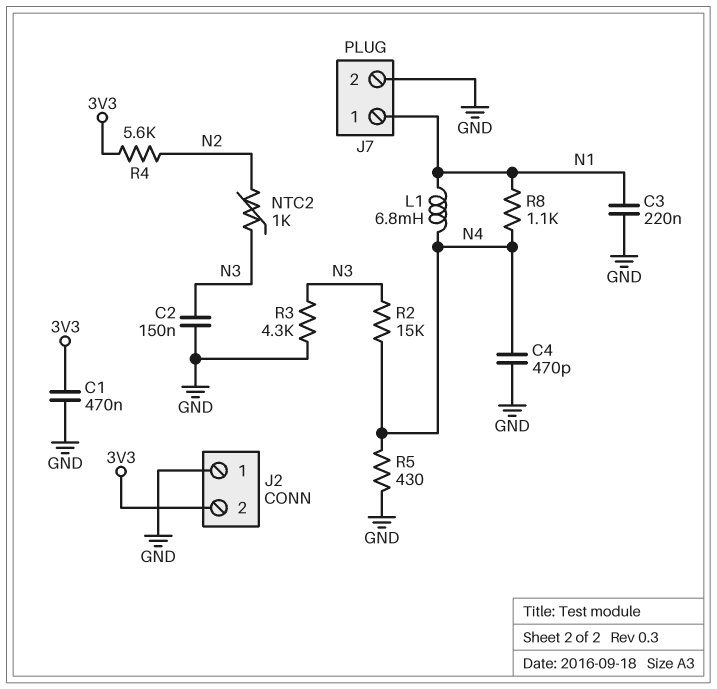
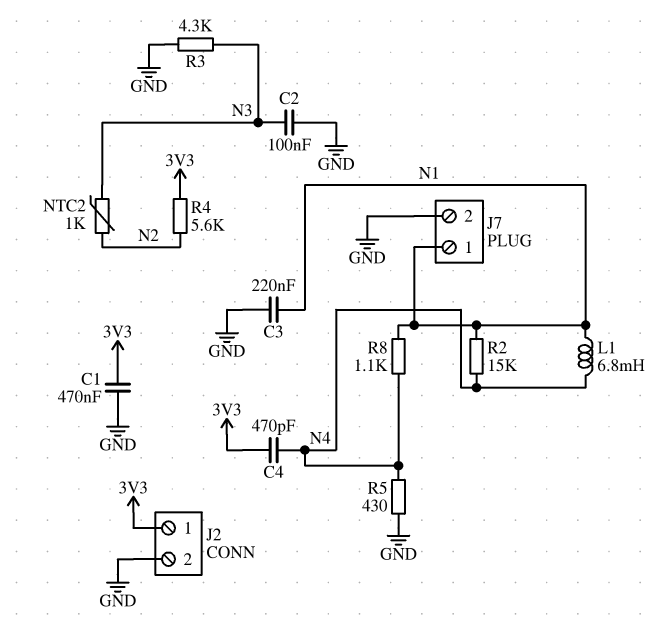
C2: 150nF (GND, N3) -> 100nF (GND, N3)
C4: 470pF (GND, N4) -> 470pF (3V3, N4)
J2 pin 1: GND -> 3V3
J2 pin 2: 3V3 -> GND
R2: 15k (N3, N4) -> 15k (N1, N4)

